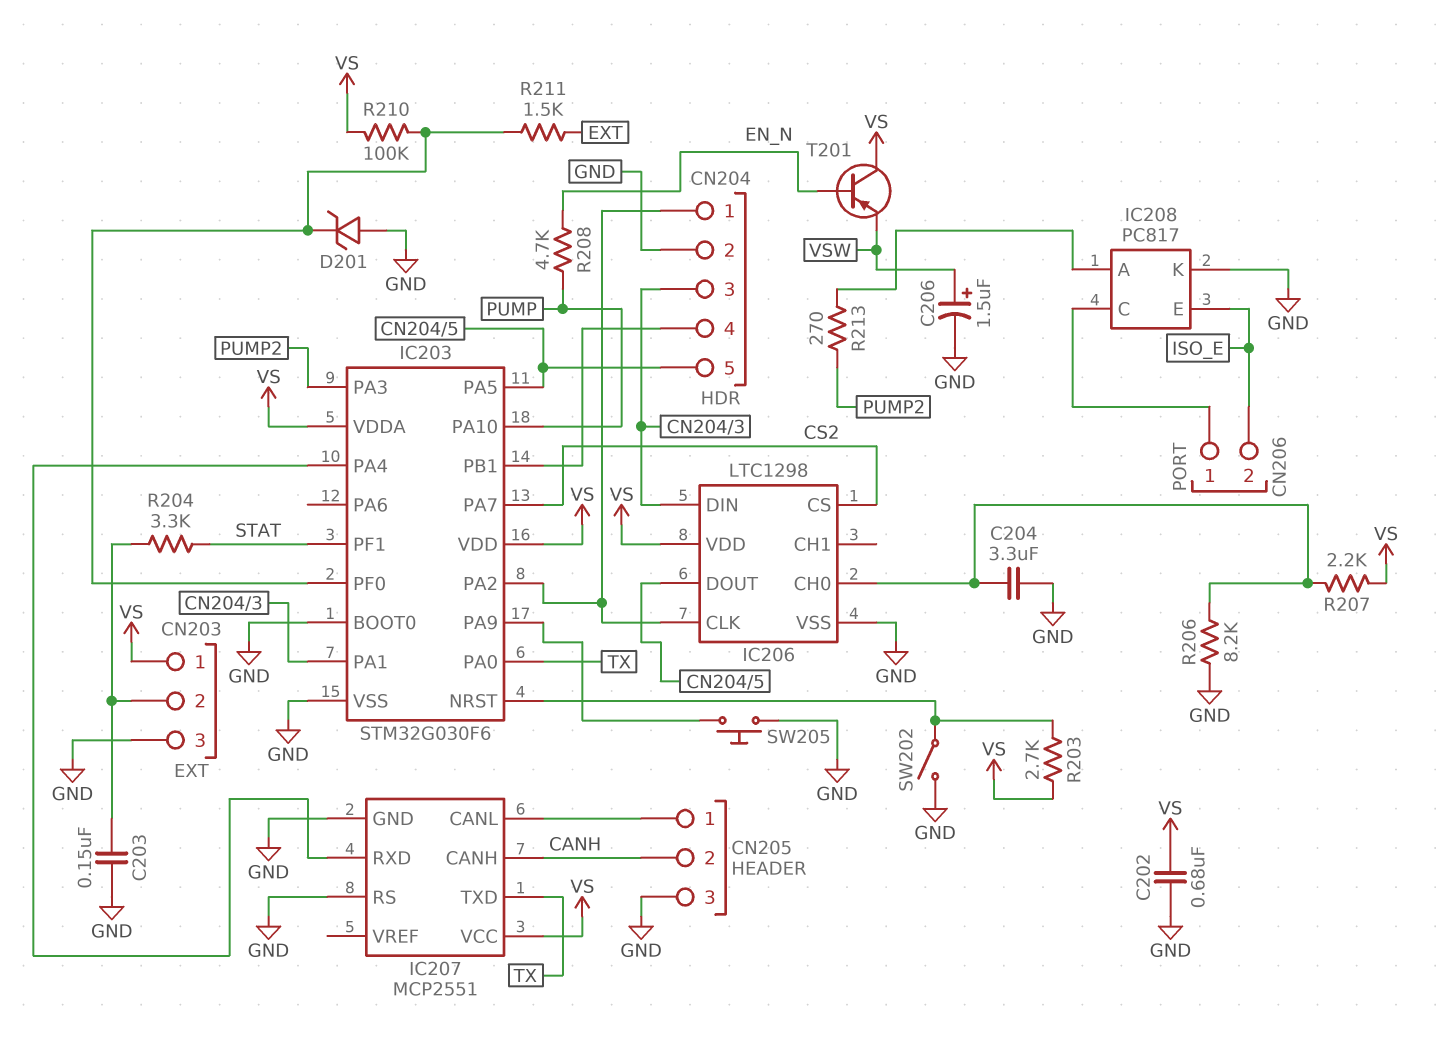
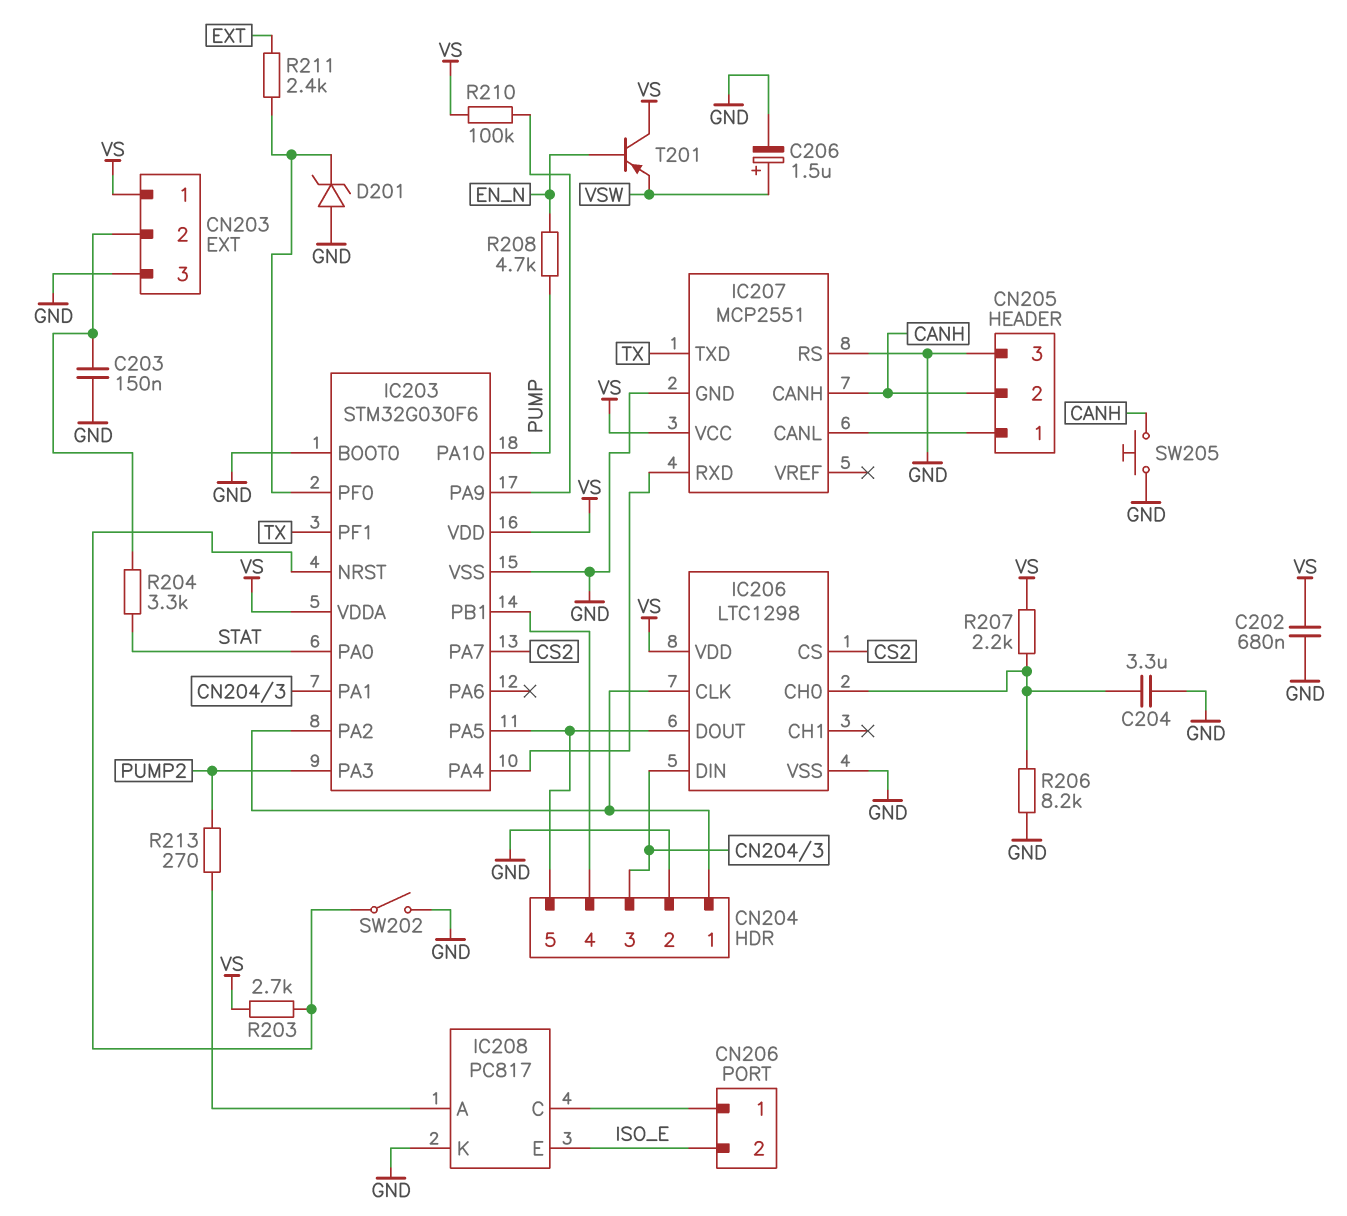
IC203 pin PA0: TX -> STAT
IC203 pin PF1: STAT -> TX
R210: 100k (IC203/PF0, VS) -> 100k (IC203/PA9, VS)
R211: 1.5k (EXT, IC203/PF0) -> 2.4k (EXT, IC203/PF0)
SW205: button (GND, IC203/PA9) -> button (CANH, GND)

